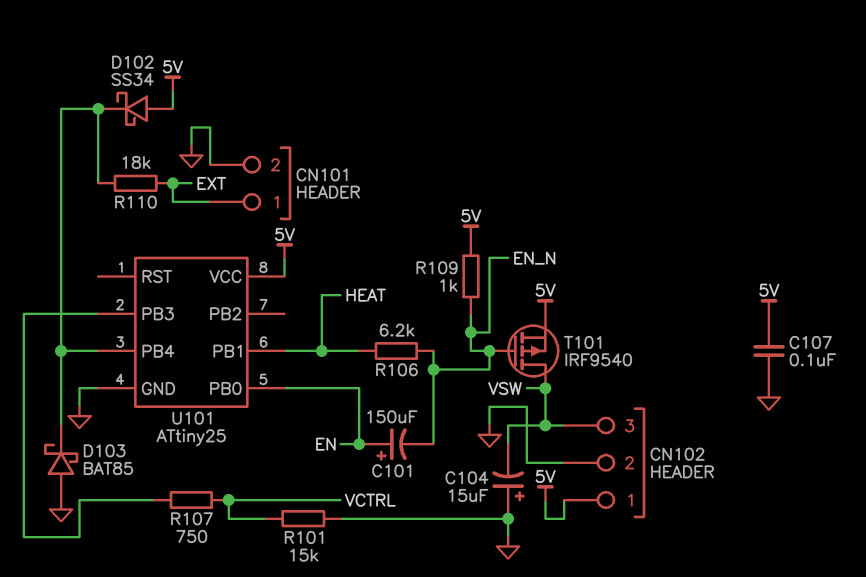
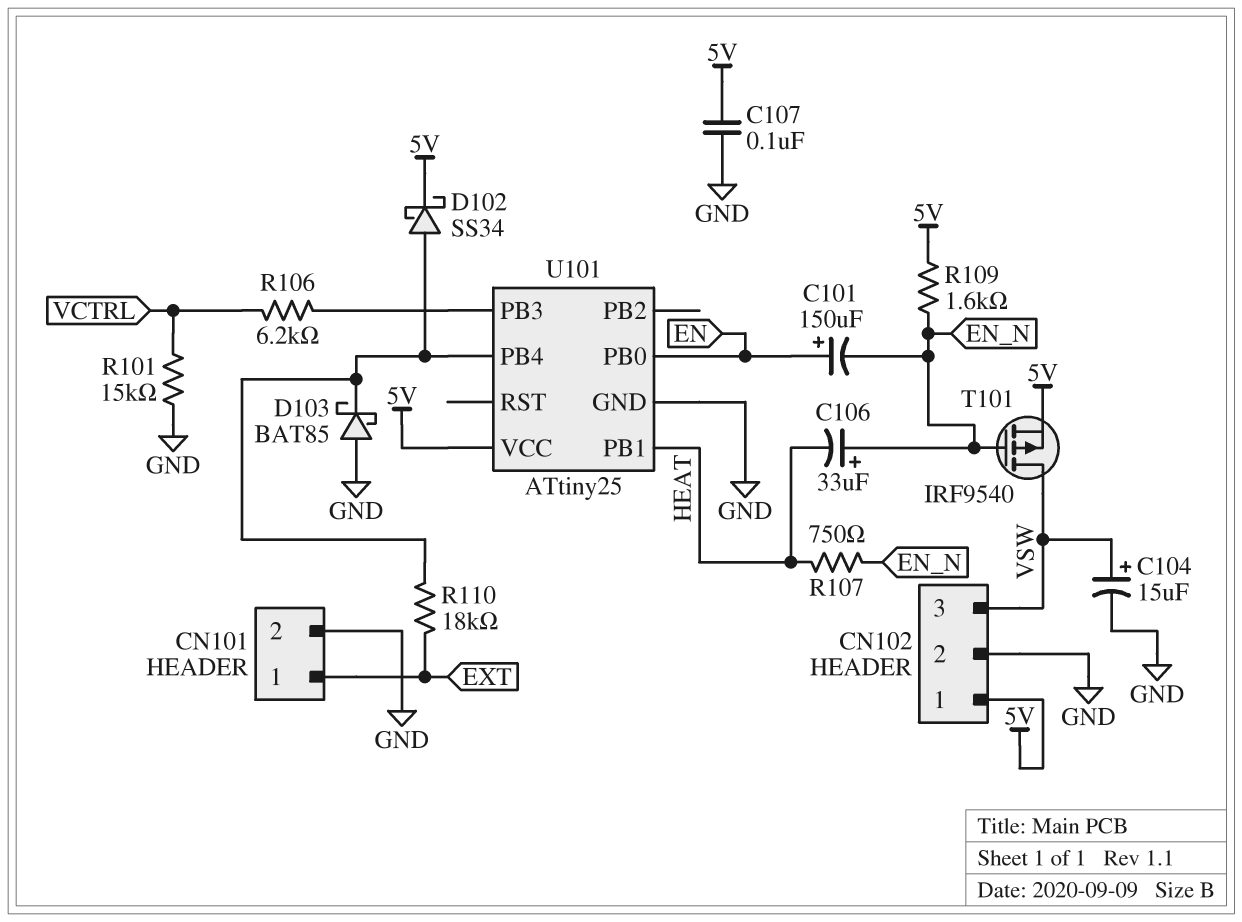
C104: 15uF (plus GND, minus VSW) -> 15uF (plus VSW, minus GND)
C106: none -> 33uF (plus EN_N, minus HEAT)
D102: schottky SS34 (A 5V, K U101/PB4) -> schottky SS34 (A U101/PB4, K 5V)
R106: 6.2k (EN_N, HEAT) -> 6.2k (U101/PB3, VCTRL)
R107: 750 (U101/PB3, VCTRL) -> 750 (EN_N, HEAT)
R109: 1k (5V, EN_N) -> 1.6k (5V, EN_N)

